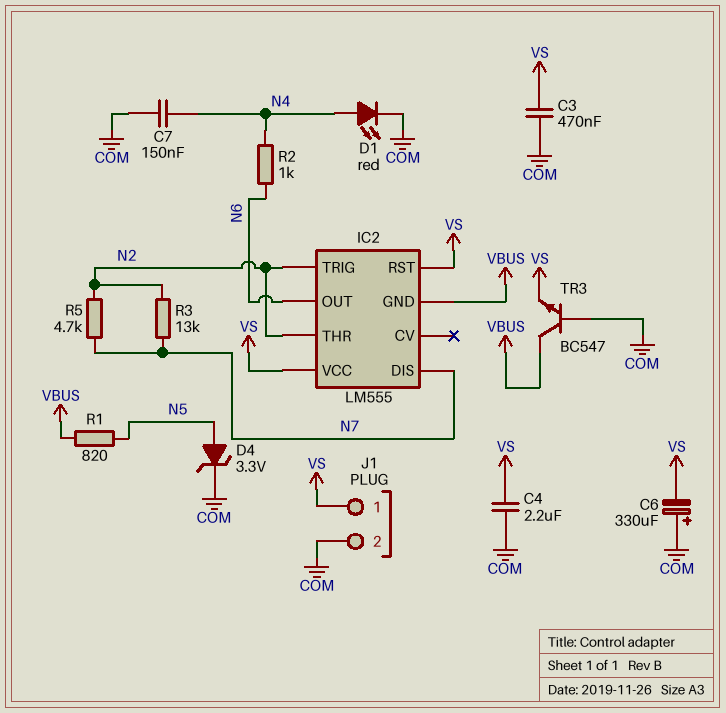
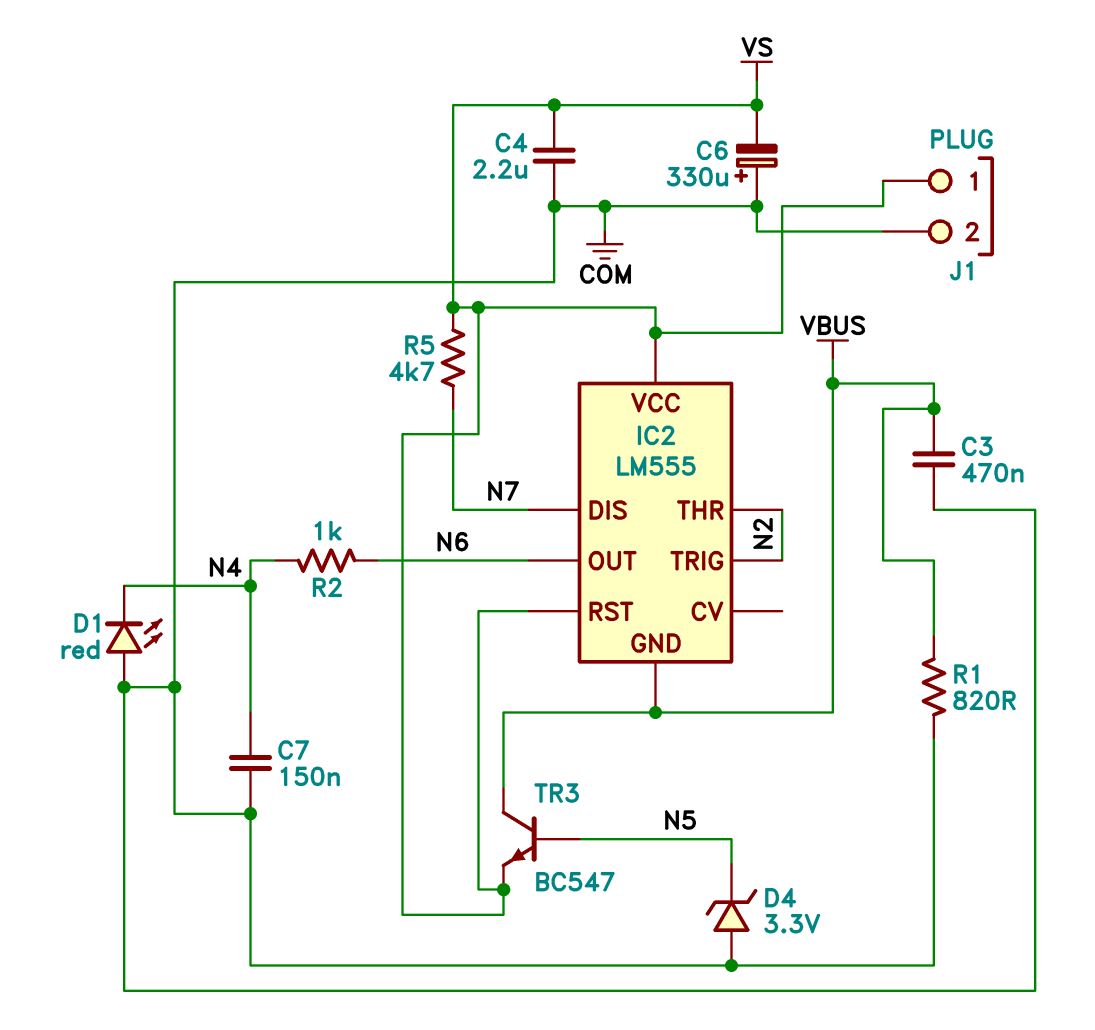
C3: 470nF (COM, VS) -> 470nF (COM, VBUS)
D1: LED red (A N4, K COM) -> LED red (A COM, K N4)
D4: zener 3.3V (A N5, K COM) -> zener 3.3V (A COM, K N5)
R1: 820 (N5, VBUS) -> 820 (COM, VBUS)
R3: 13k (N2, N7) -> none
R5: 4.7k (N2, N7) -> 4.7k (N7, VS)
TR3: NPN BC547 (B COM, C VBUS, E VS) -> NPN BC547 (B N5, C VBUS, E VS)

